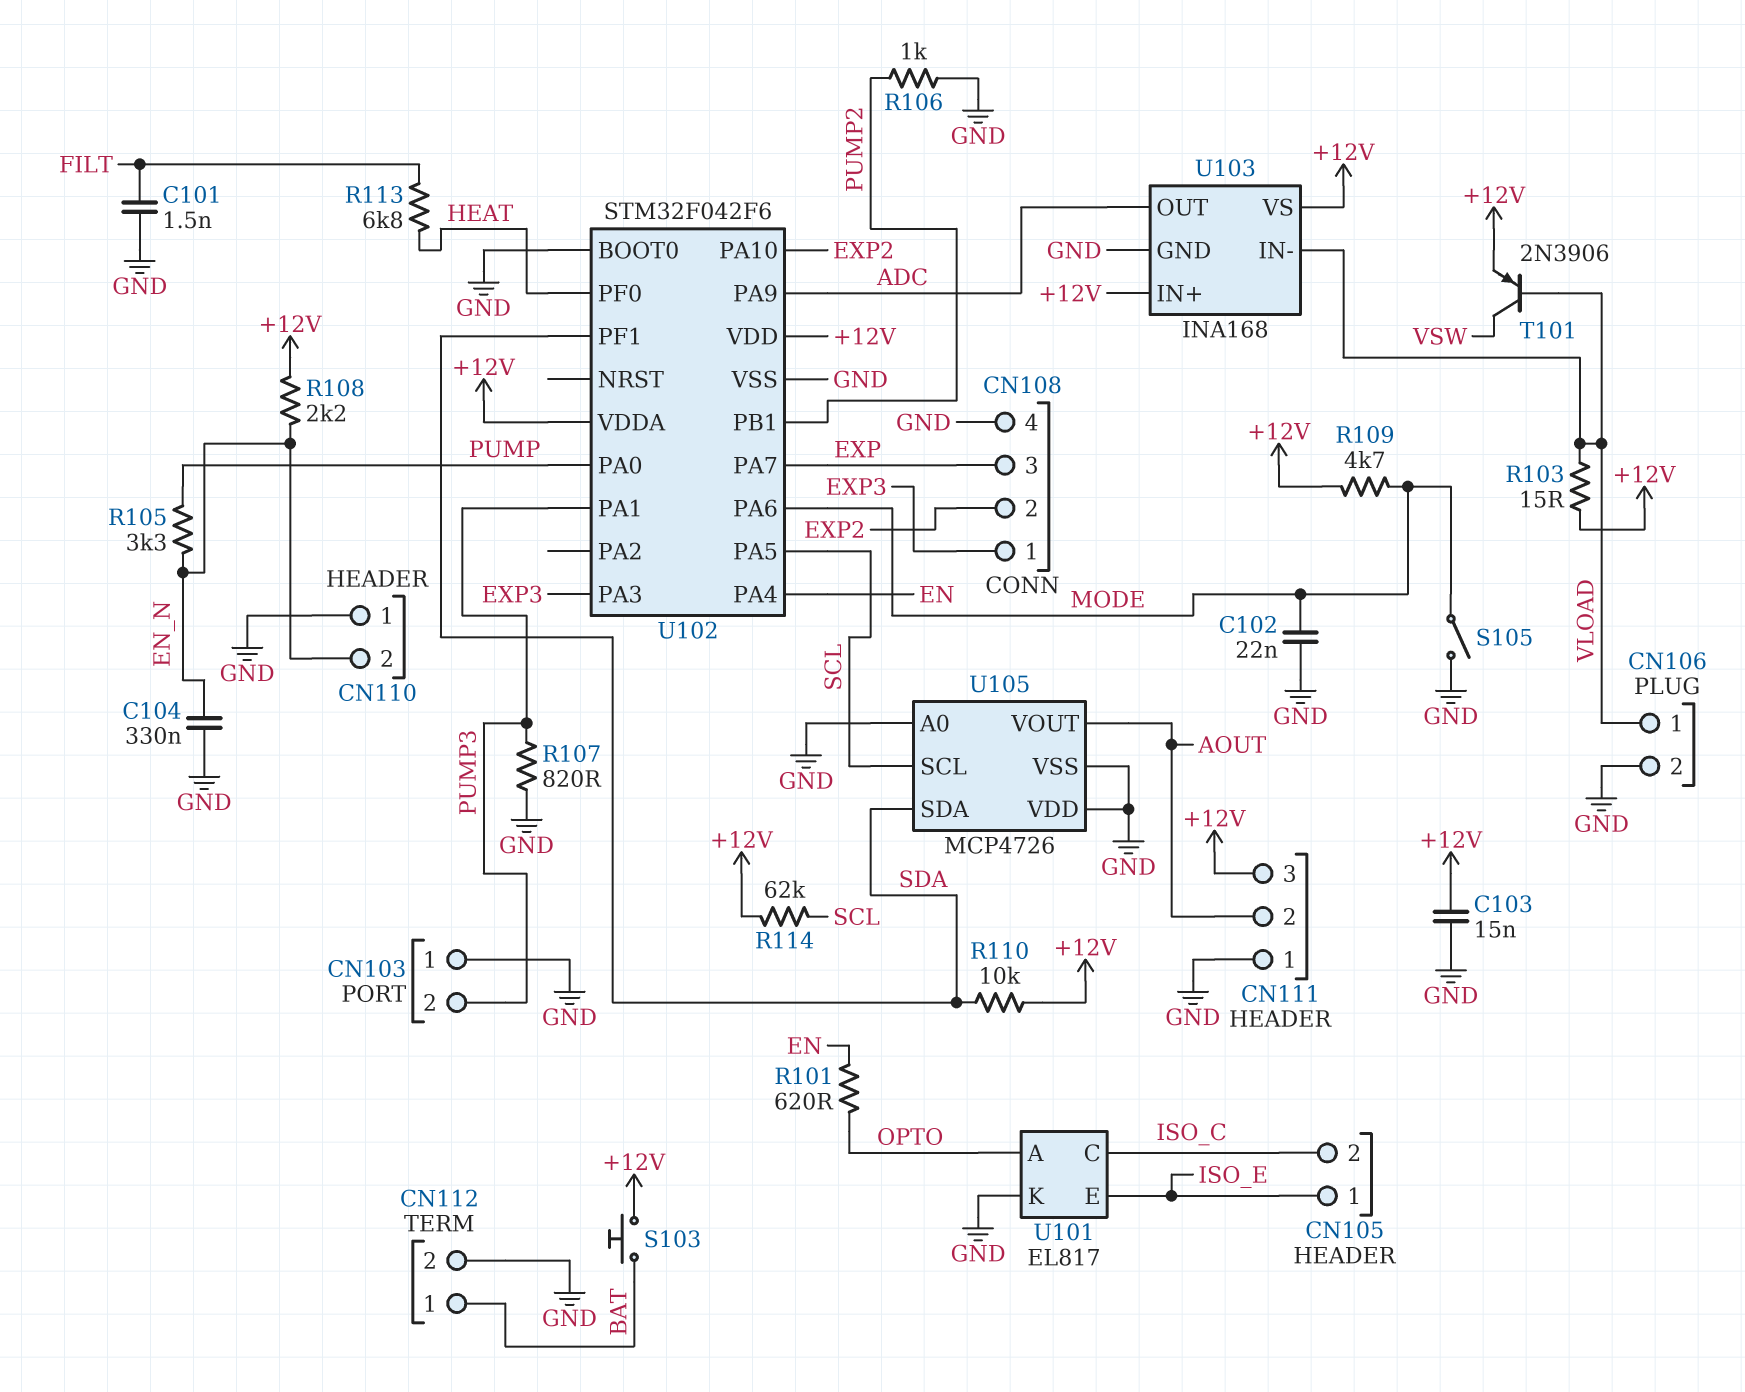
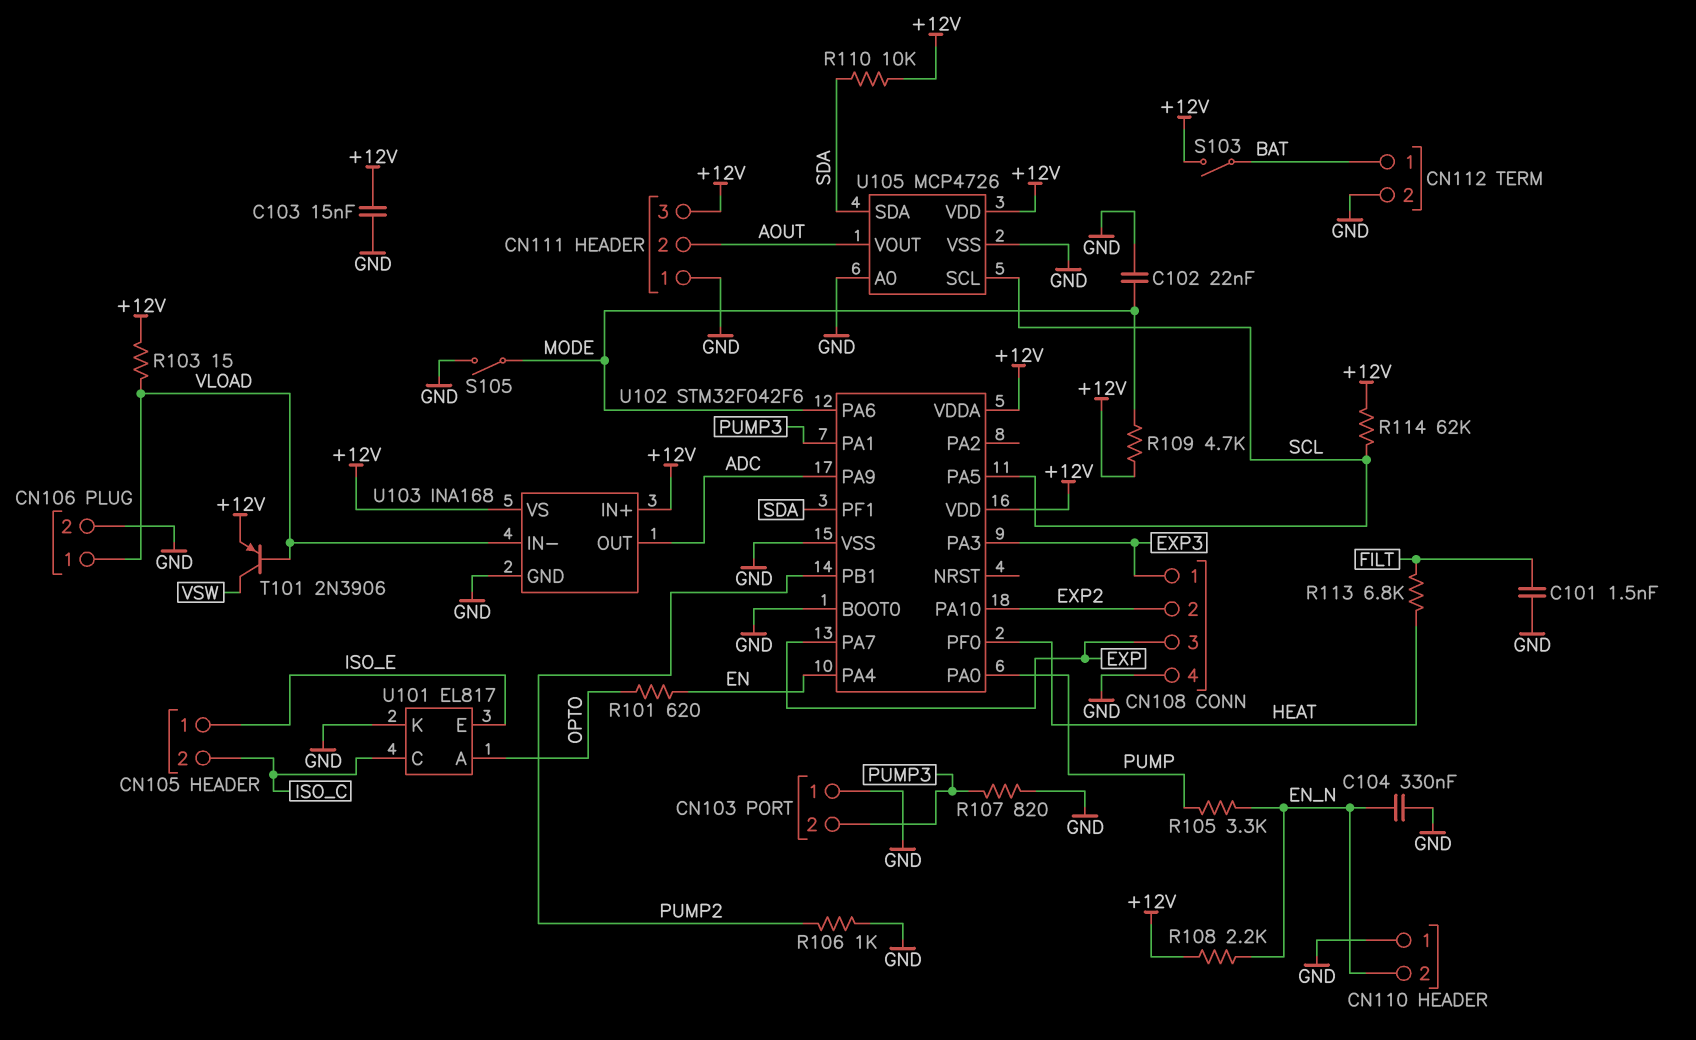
S103: button (+12V, BAT) -> switch (+12V, BAT)
U105 pin VDD: GND -> +12V

